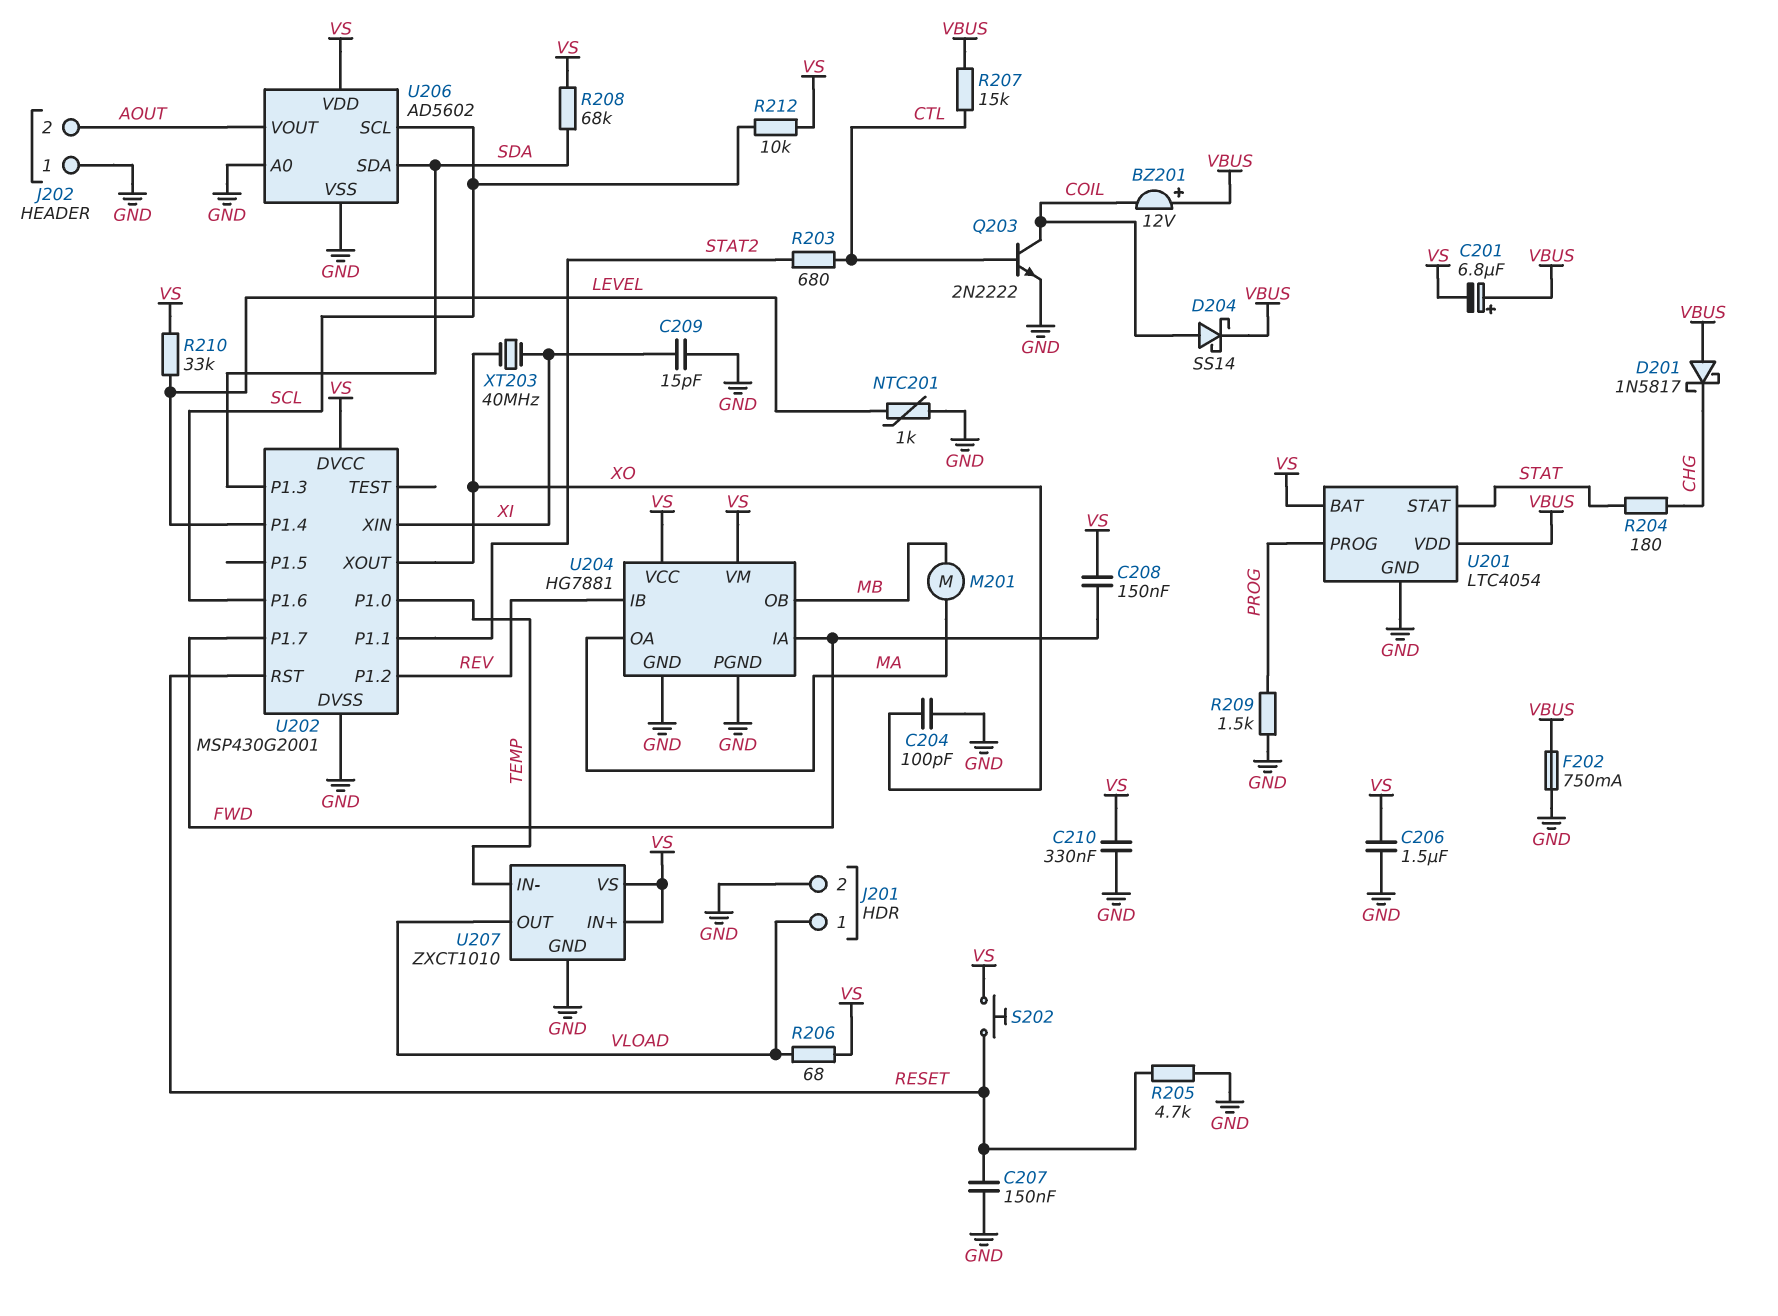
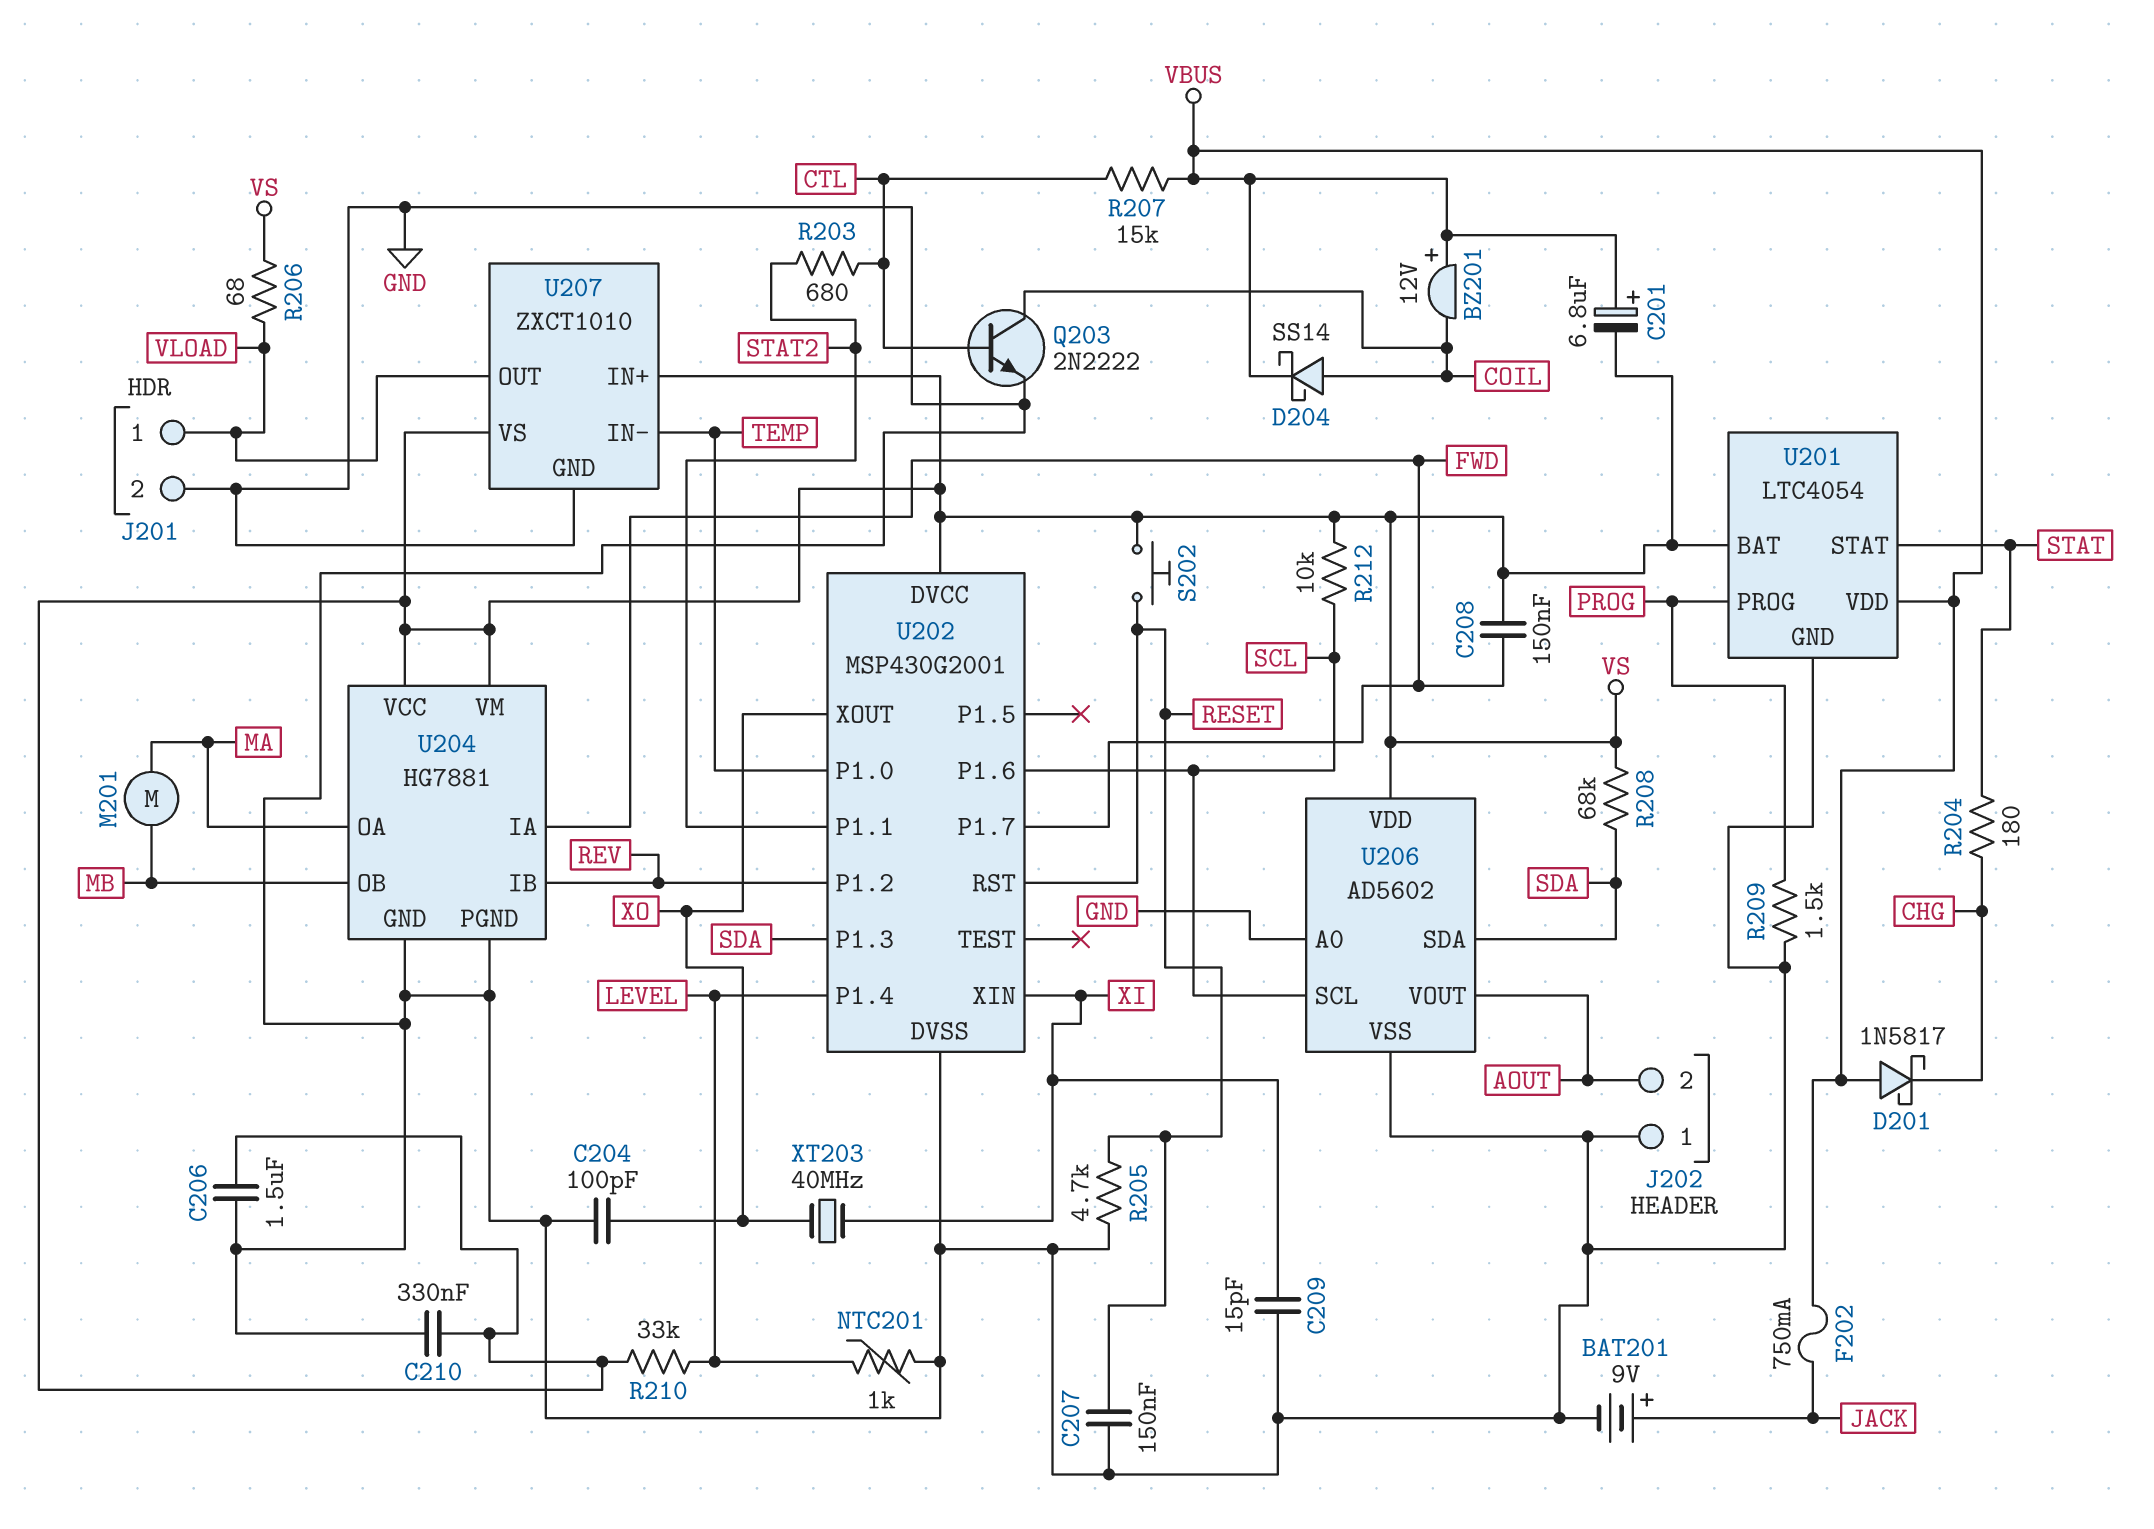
BAT201: none -> 9V (plus JACK, minus GND)
F202: 750mA (GND, VBUS) -> 750mA (JACK, VBUS)

